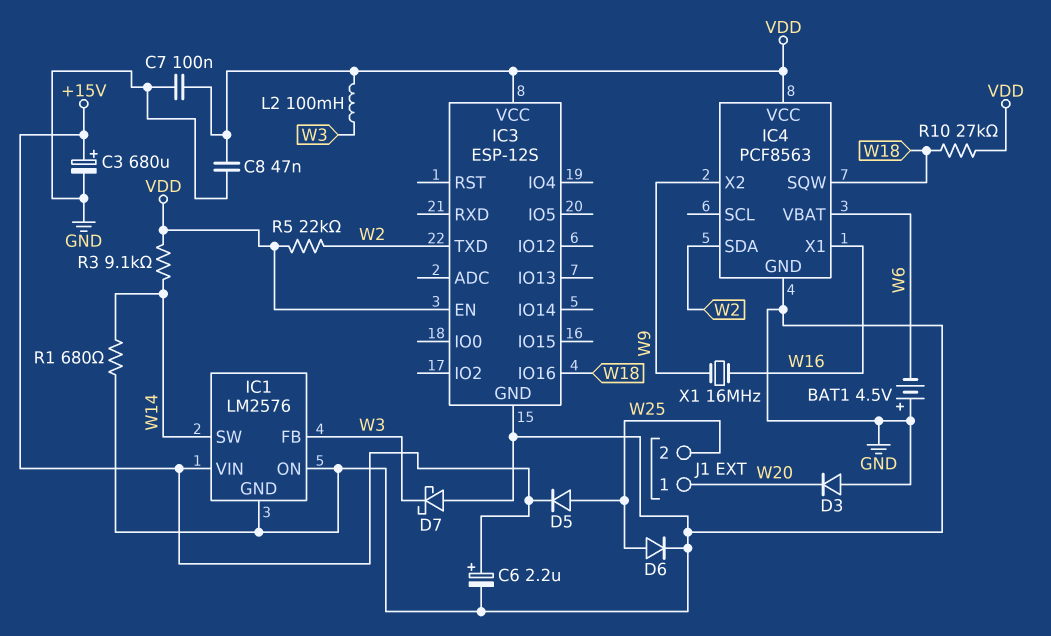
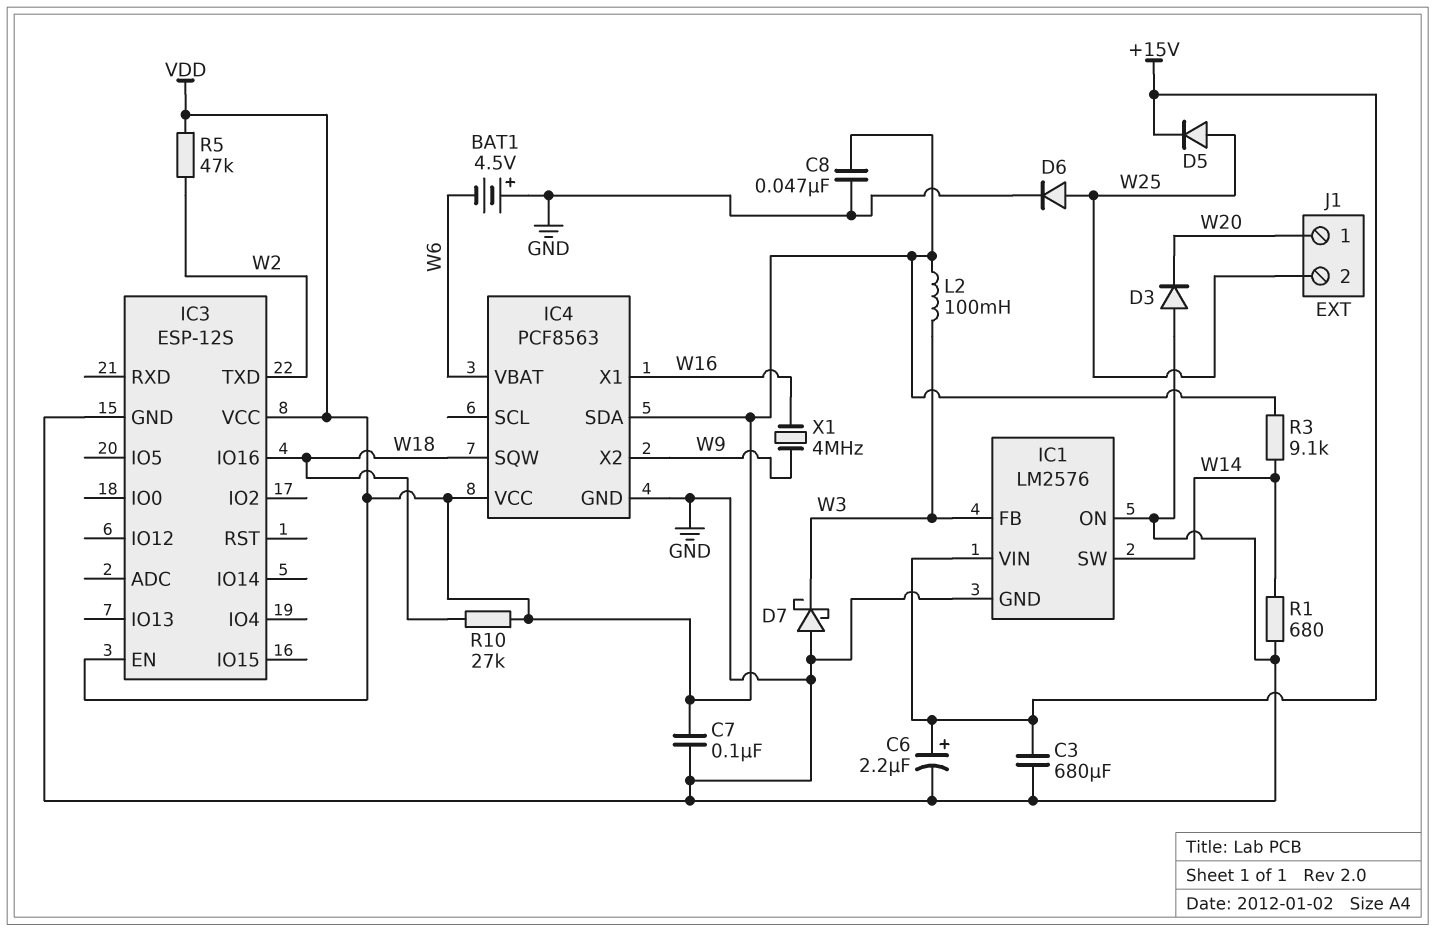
C3: 680uF (plus +15V, minus GND) -> 680uF (+15V, GND)
IC4 pin SDA: W2 -> VDD
R5: 22k (VDD, W2) -> 47k (VDD, W2)
X1: 16MHz (W9, W16) -> 4MHz (W9, W16)

